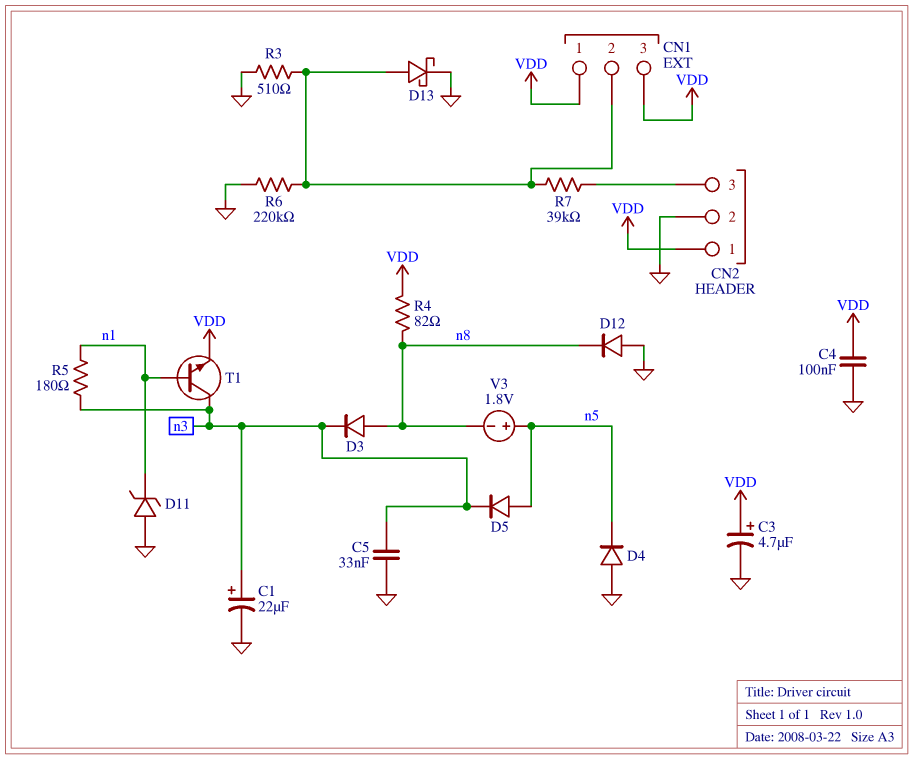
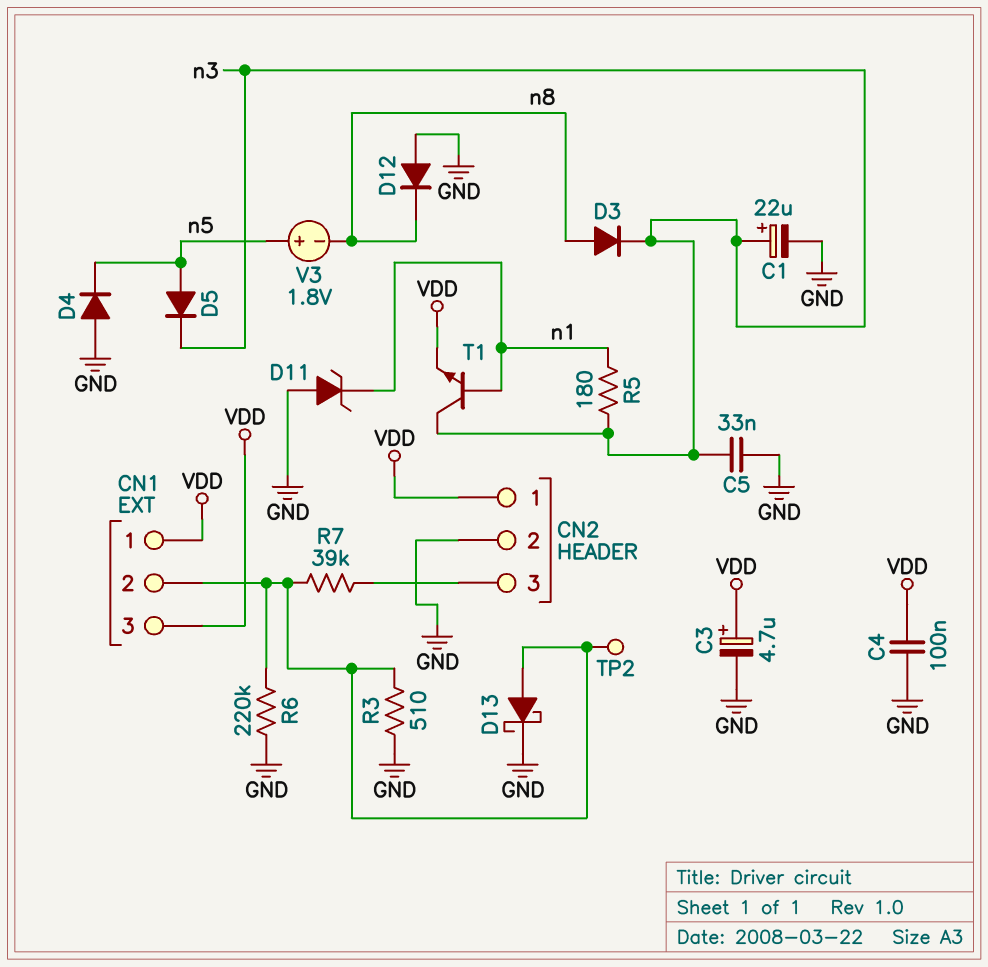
R4: 82 (VDD, n8) -> none
TP2: none -> test point (CN1/2)

